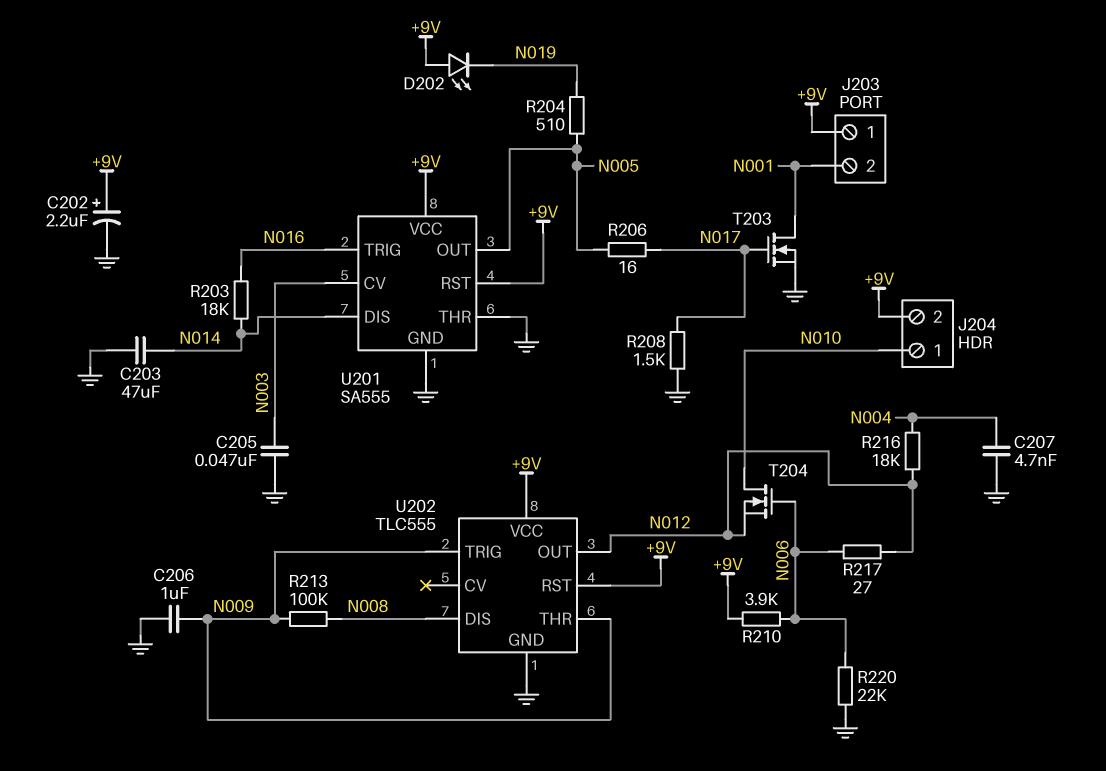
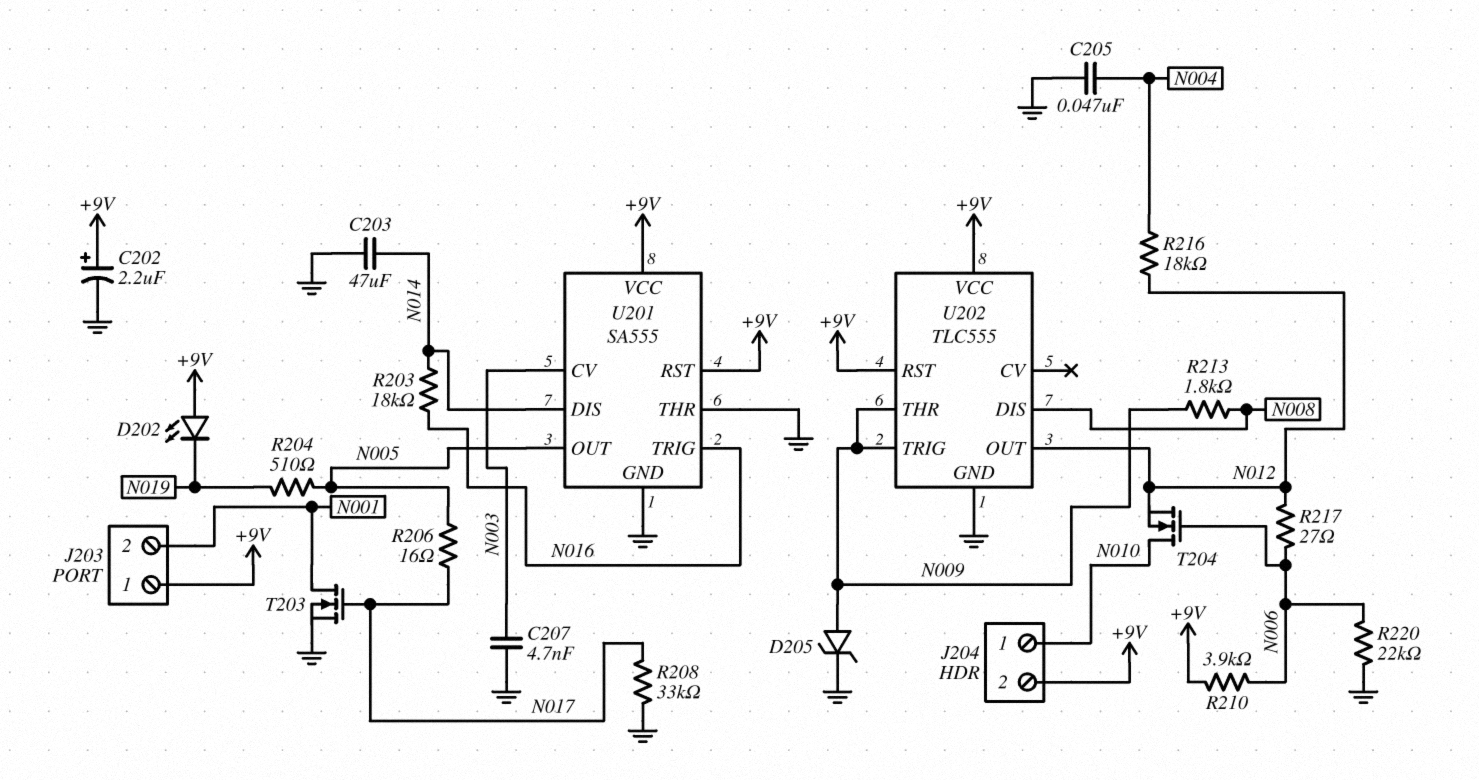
C205: 47nF (GND, N003) -> 47nF (GND, N004)
C206: 1uF (GND, N009) -> none
C207: 4.7nF (GND, N004) -> 4.7nF (GND, N003)
D205: none -> zener (A N009, K GND)
R208: 1.5k (GND, N017) -> 33k (GND, N017)
R213: 100k (N008, N009) -> 1.8k (N008, N009)

